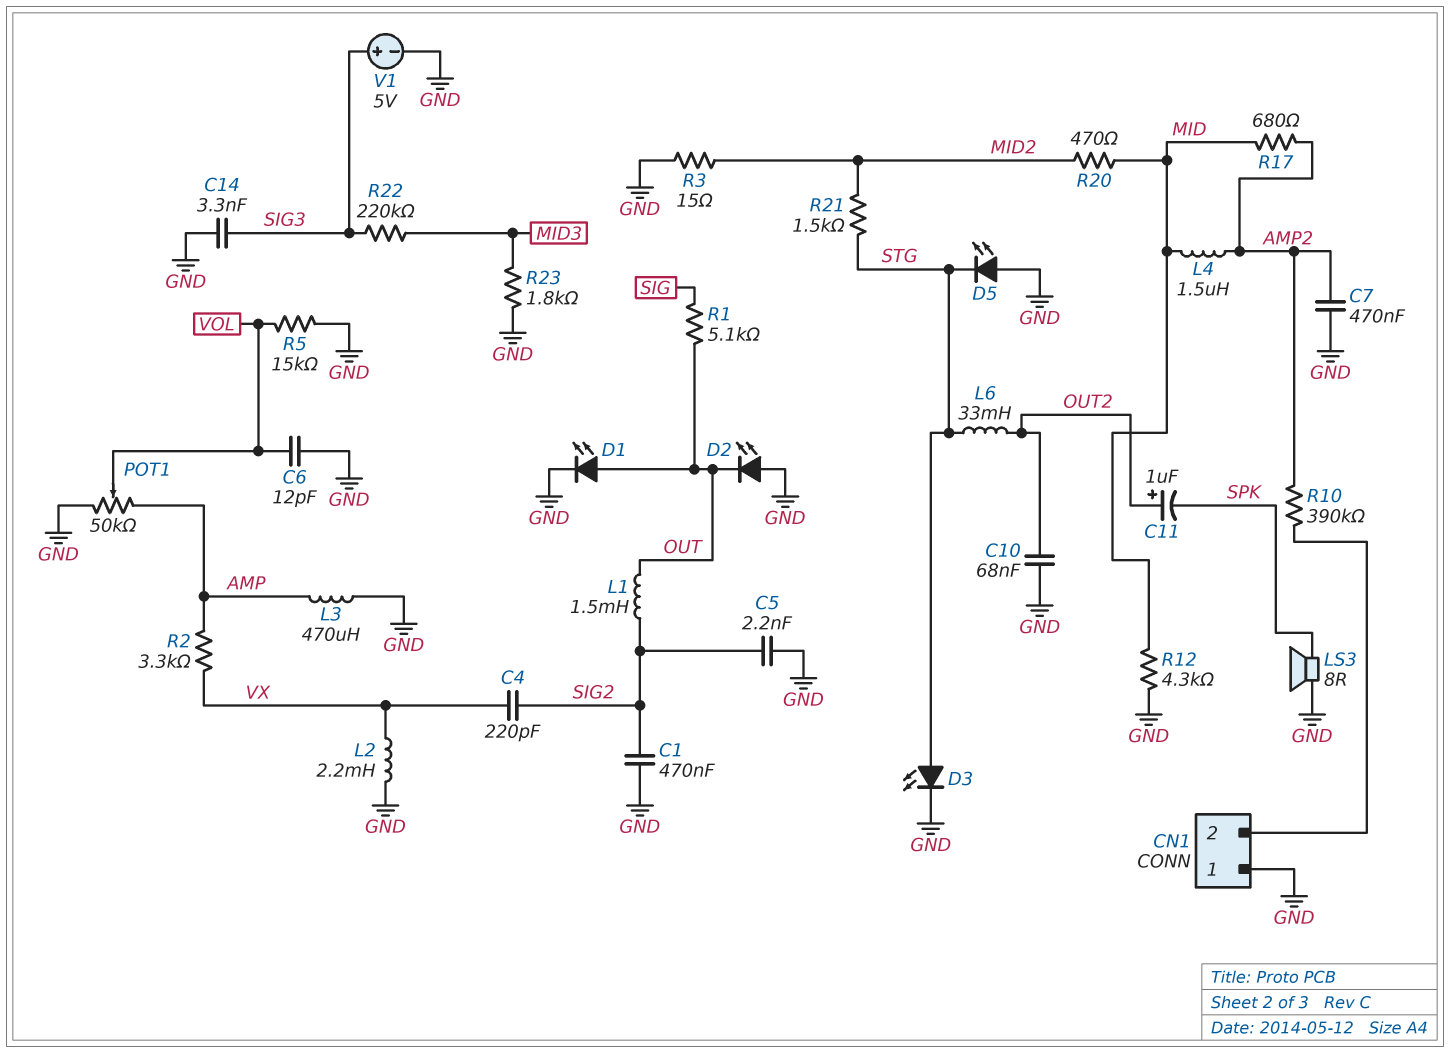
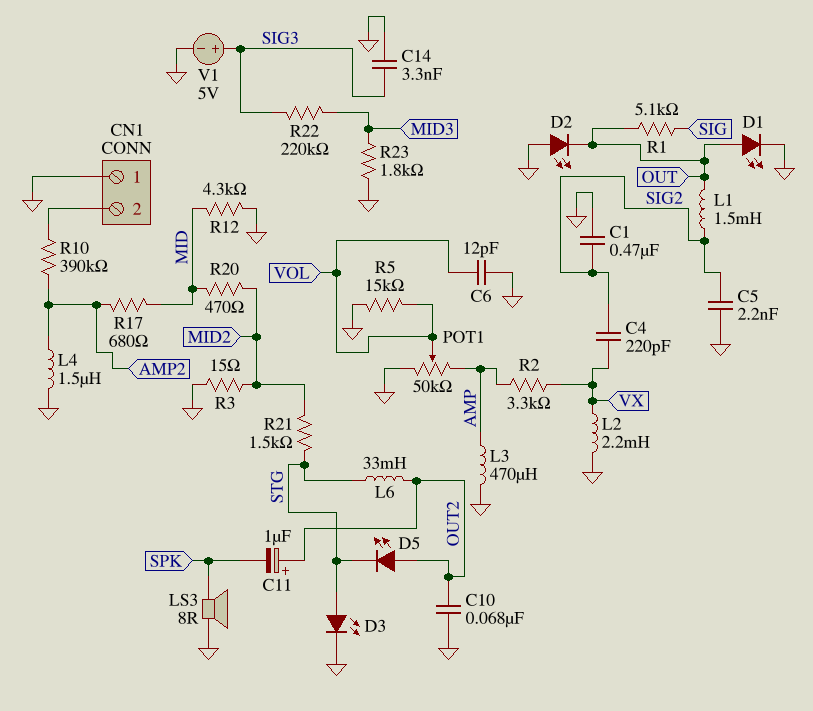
C7: 470nF (AMP2, GND) -> none
D5: LED (A GND, K STG) -> LED (A OUT2, K STG)
L4: 1.5uH (AMP2, MID) -> 1.5uH (AMP2, GND)

